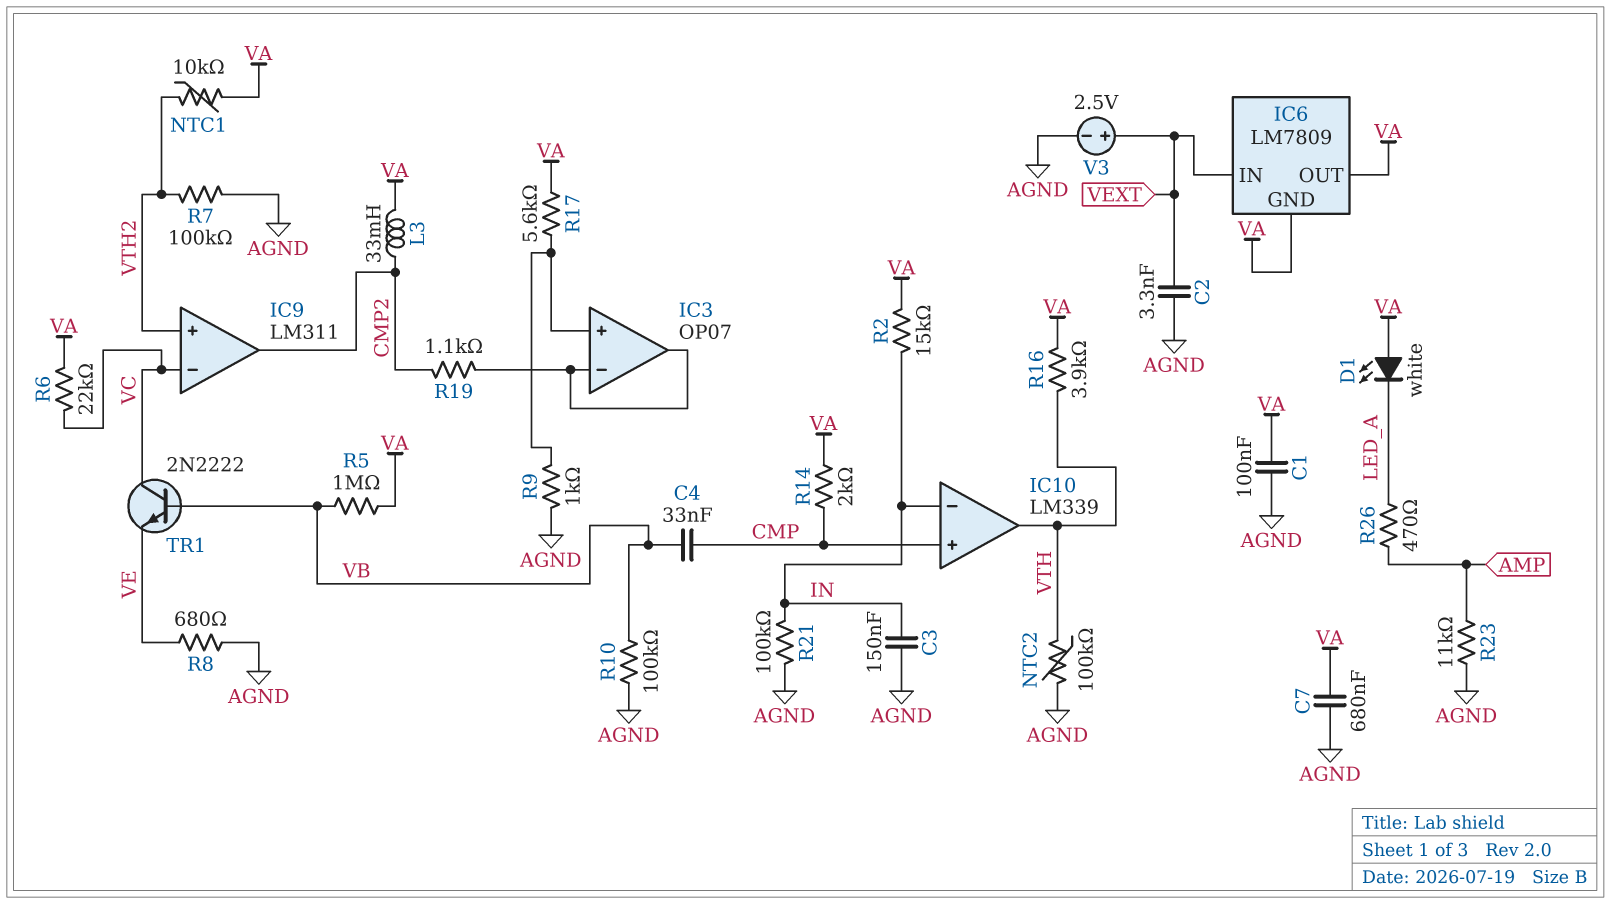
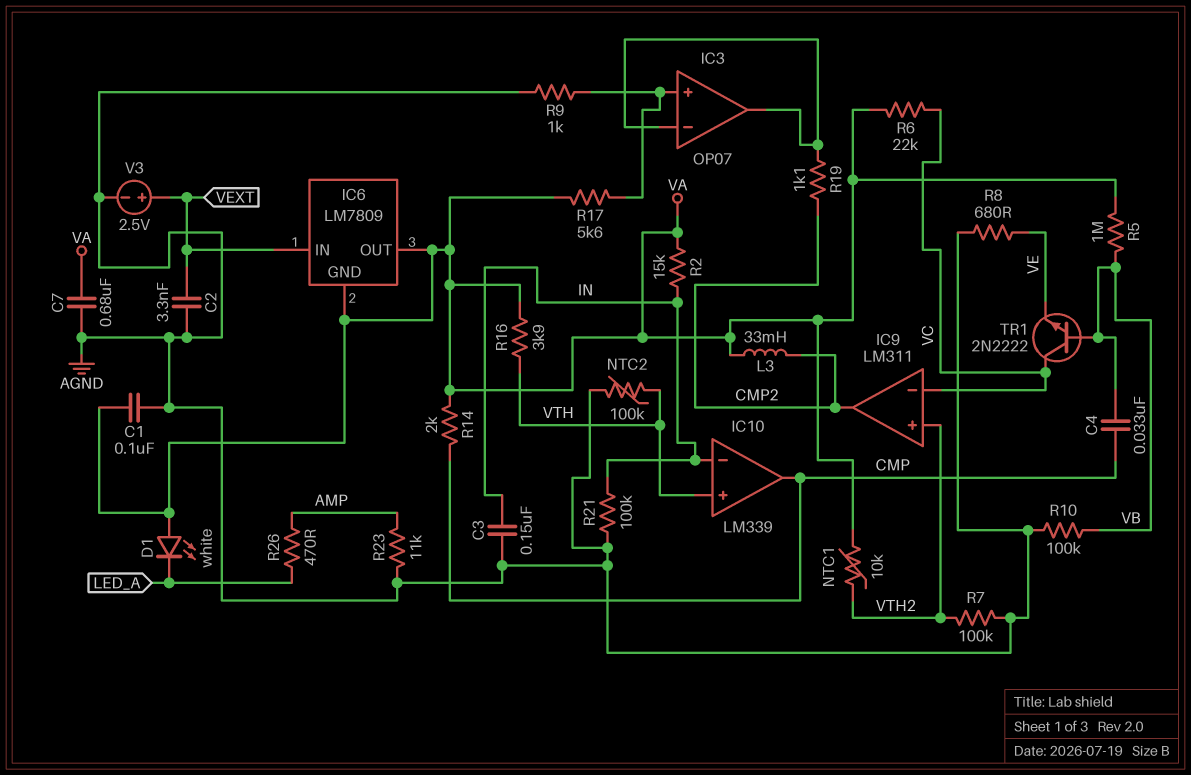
IC10 pin in+: CMP -> VTH
IC10 pin out: VTH -> CMP

